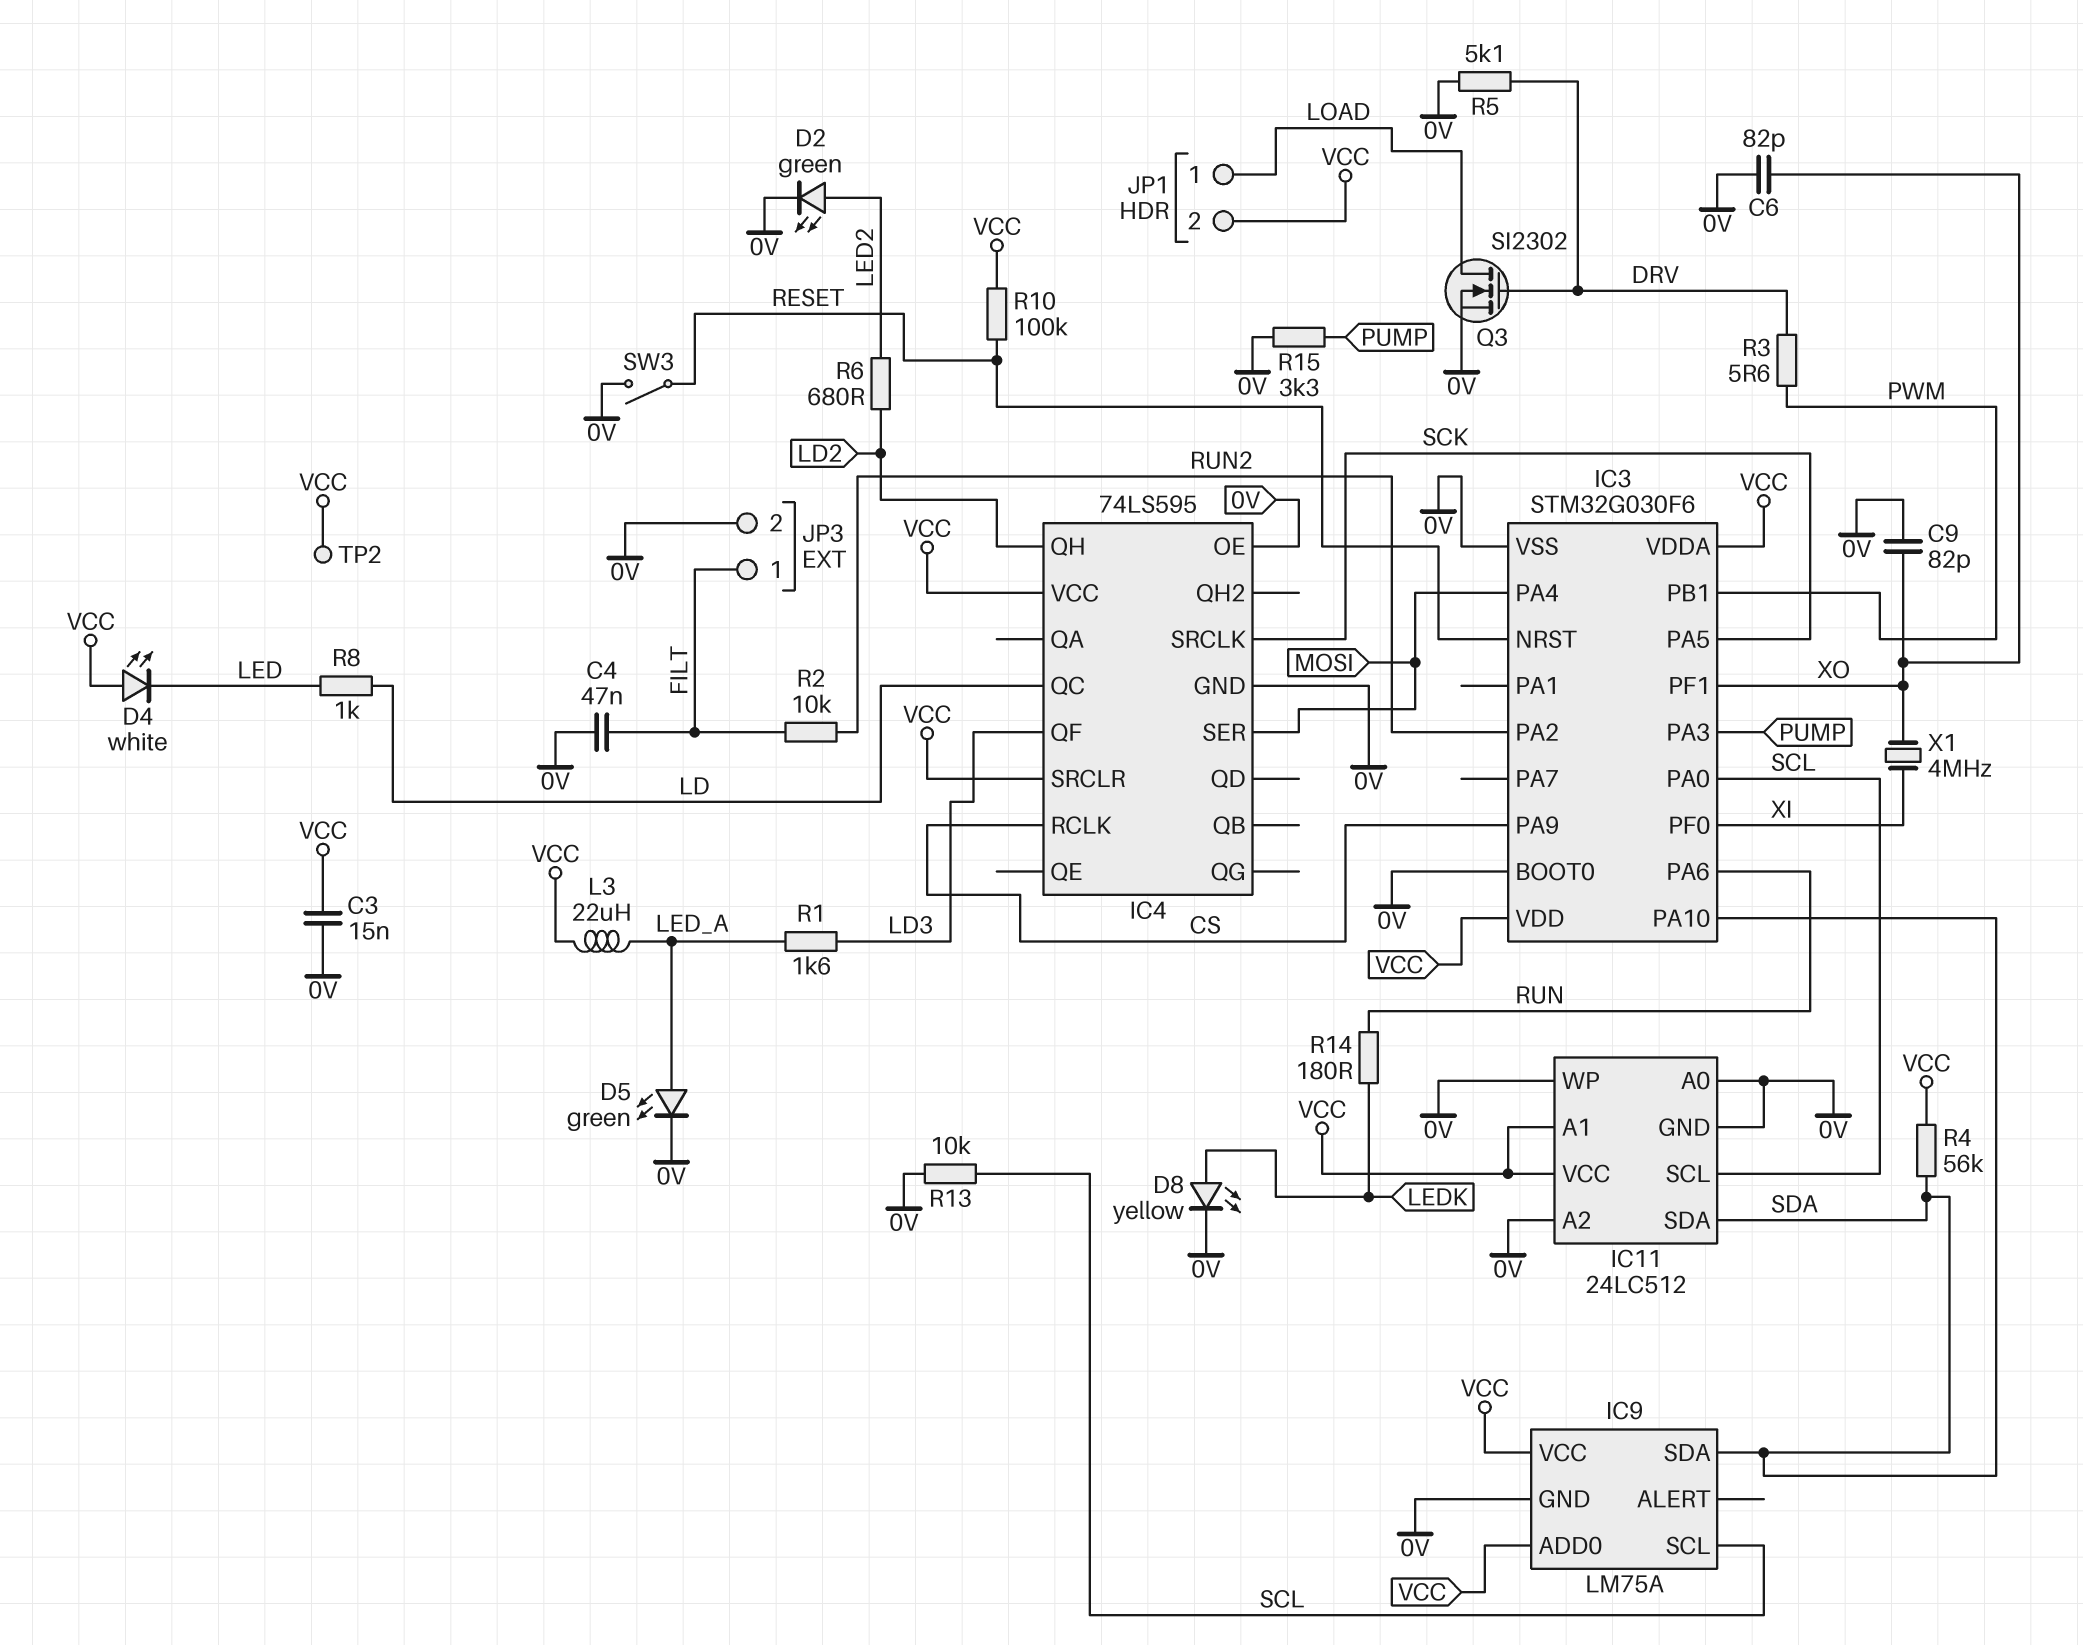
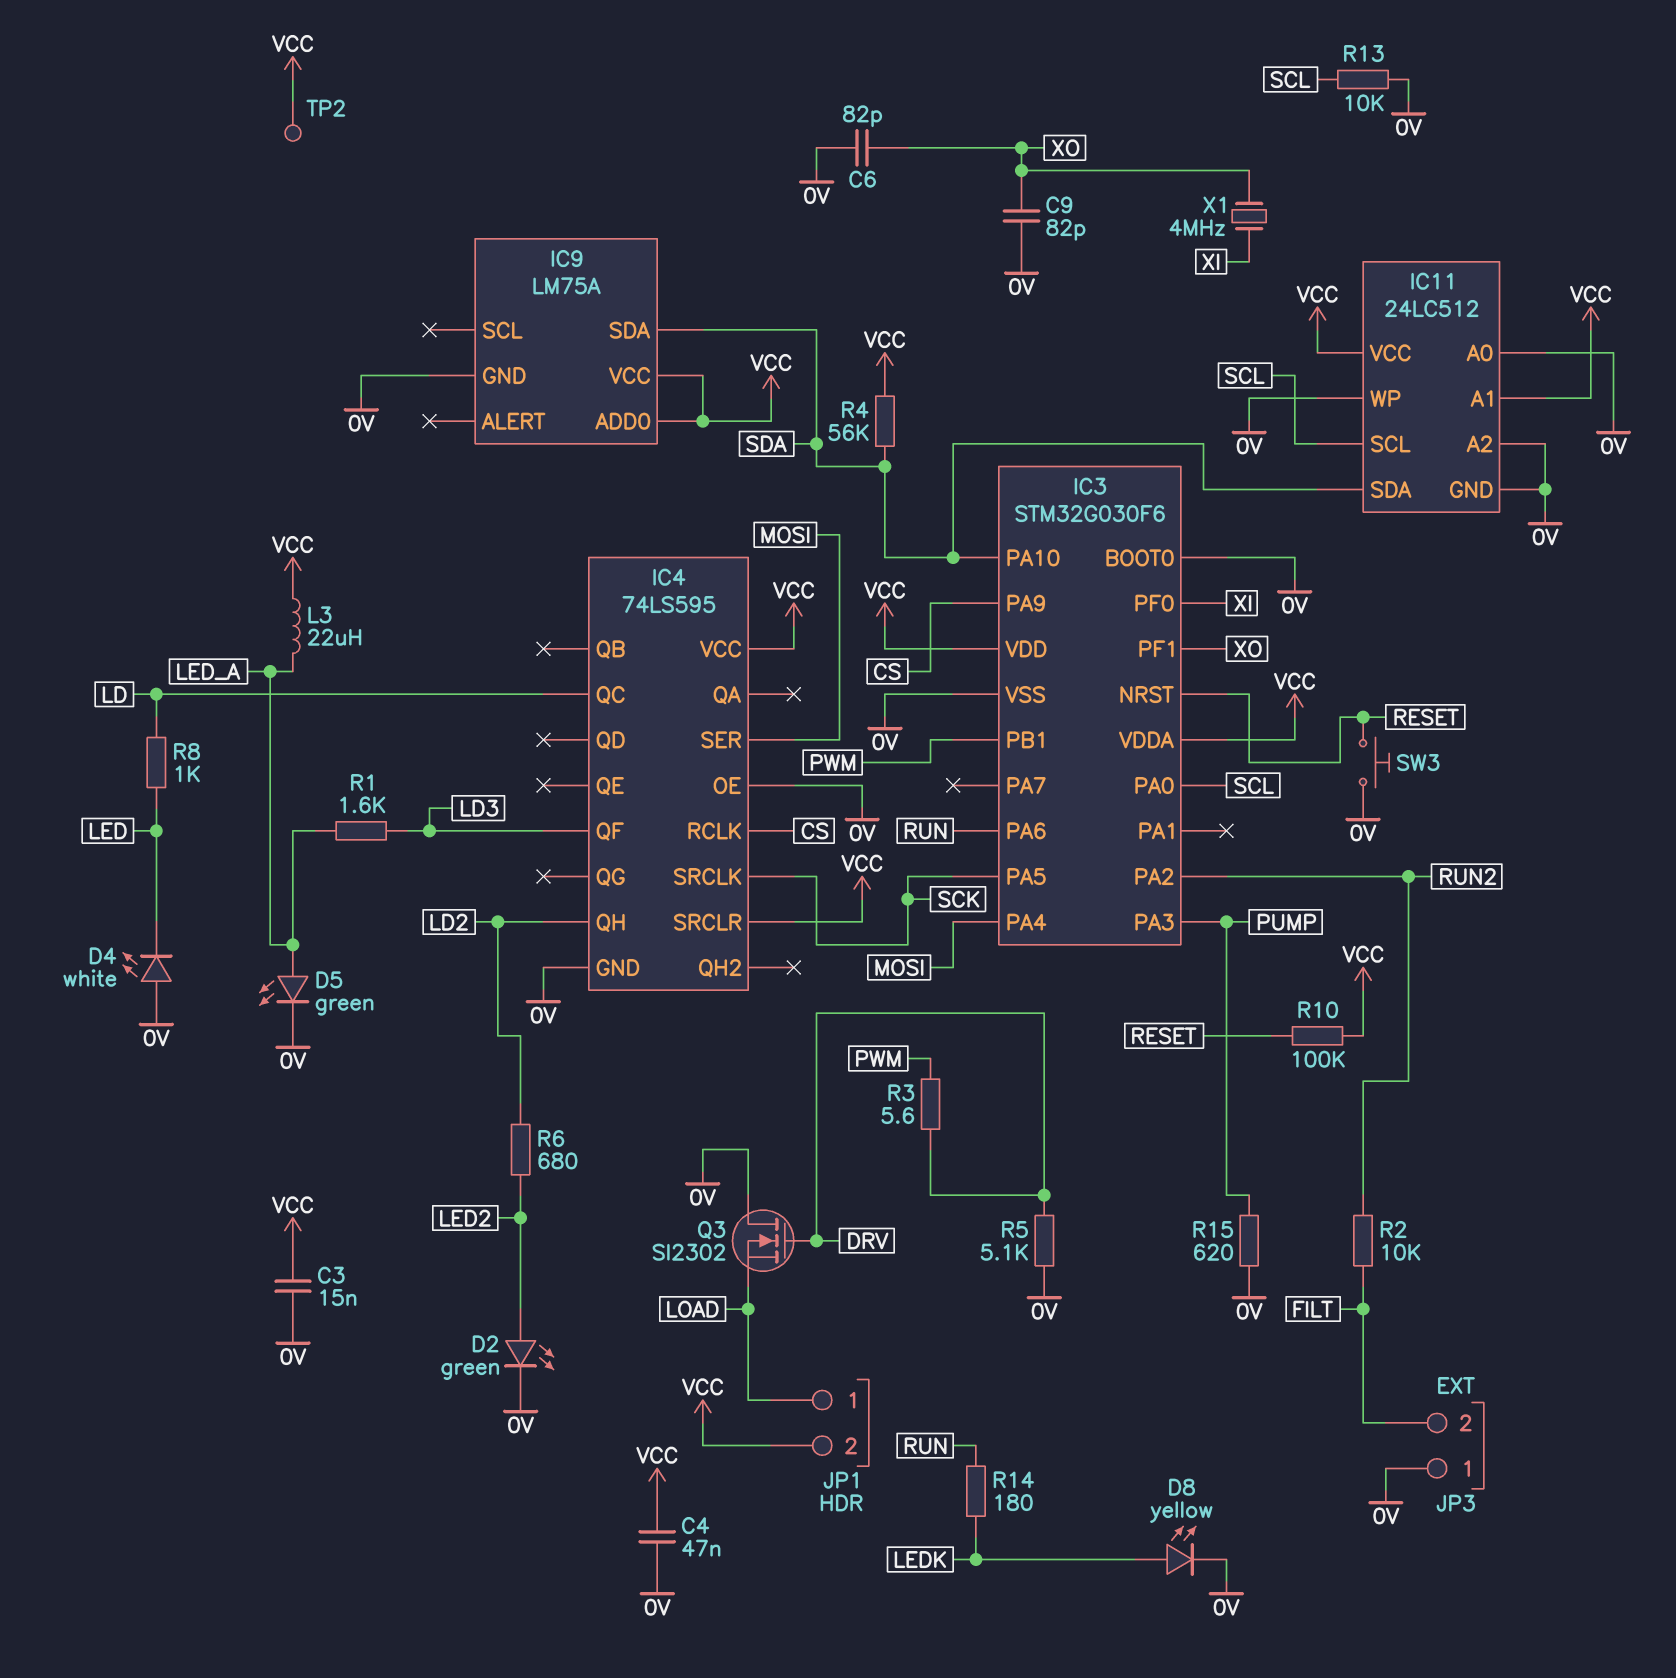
C4: 47nF (0V, FILT) -> 47nF (0V, VCC)
D4: LED white (A VCC, K LED) -> LED white (A 0V, K LED)
IC9 pin SCL: SCL -> none
JP3 pin 1: FILT -> 0V
JP3 pin 2: 0V -> FILT
Q3: NMOS SI2302 (G DRV, D LOAD, S 0V) -> NMOS SI2302 (G DRV, D 0V, S LOAD)
R15: 3.3k (0V, PUMP) -> 620 (0V, PUMP)
SW3: switch (0V, RESET) -> button (0V, RESET)

